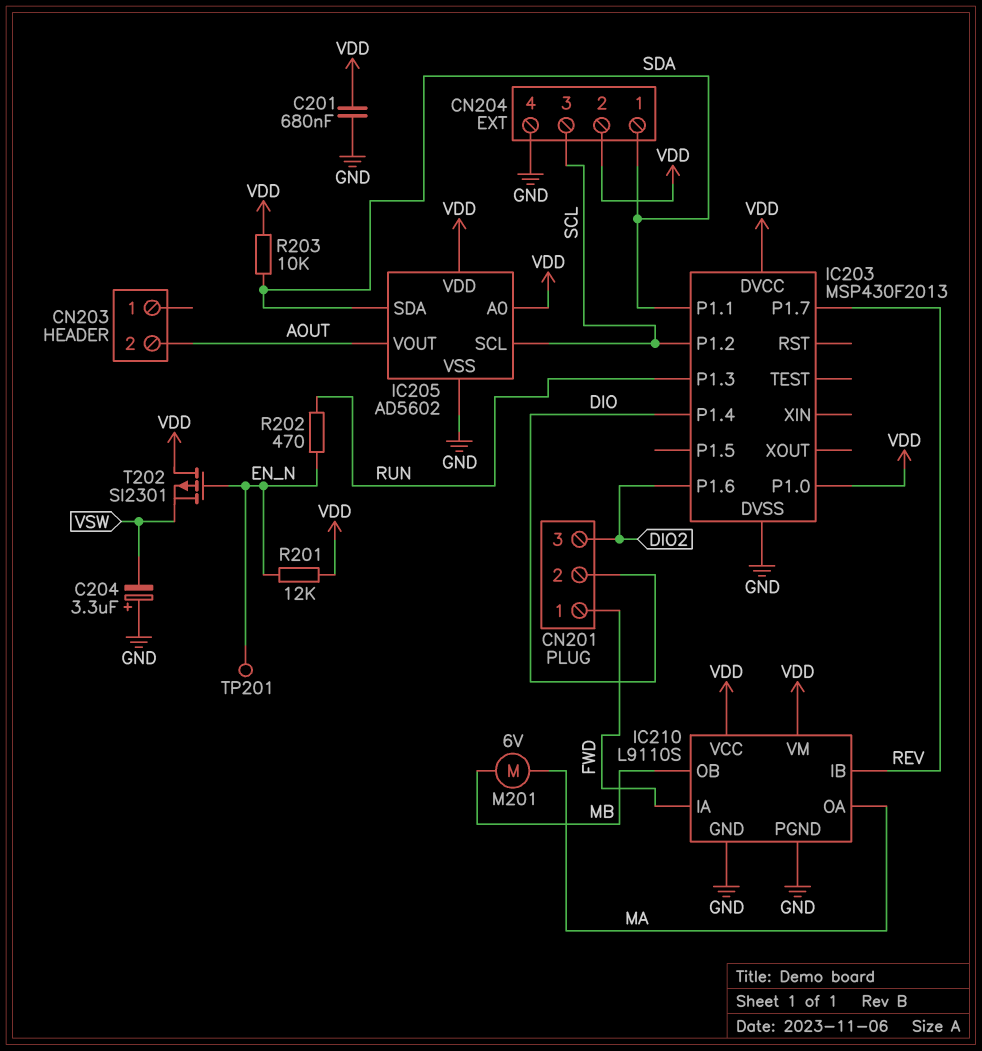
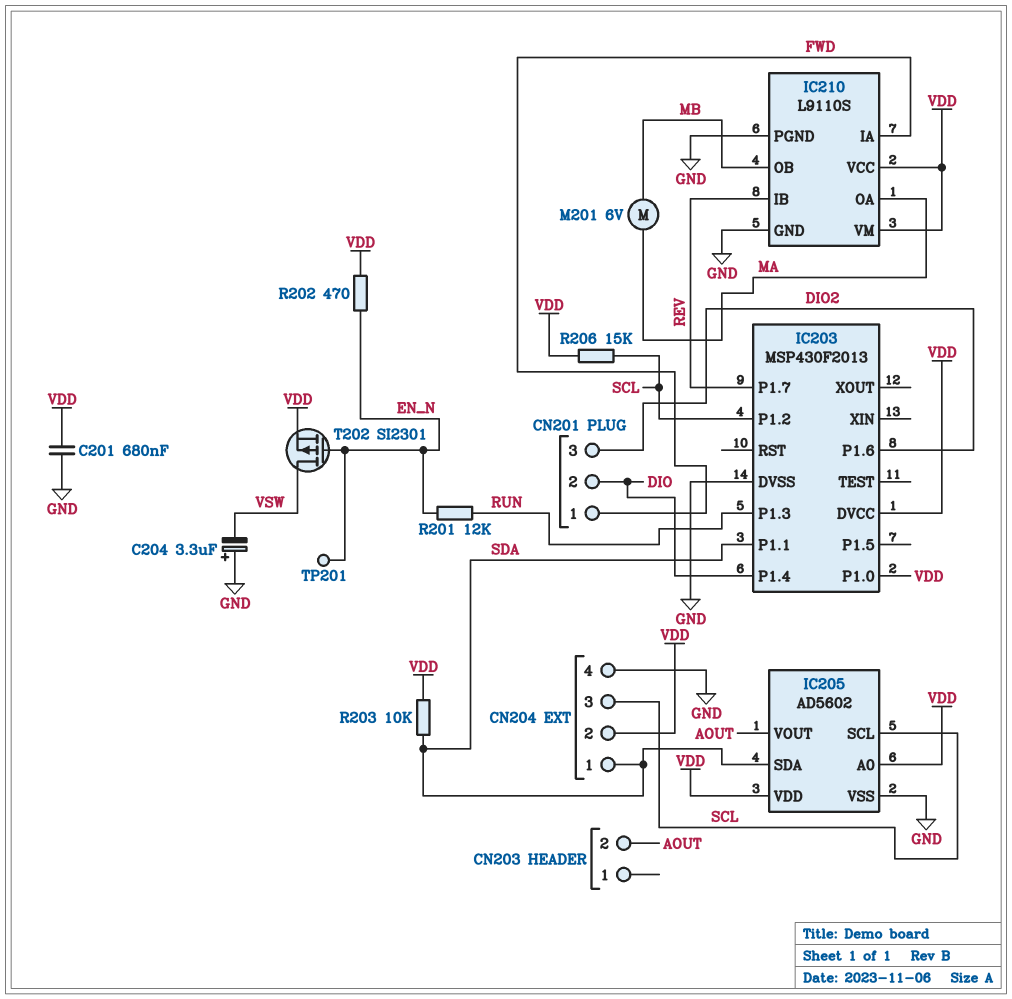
R201: 12k (EN_N, VDD) -> 12k (EN_N, RUN)
R202: 470 (EN_N, RUN) -> 470 (EN_N, VDD)
R206: none -> 15k (SCL, VDD)
T202: PMOS SI2301 (G EN_N, D VDD, S VSW) -> PMOS SI2301 (G EN_N, D VSW, S VDD)

